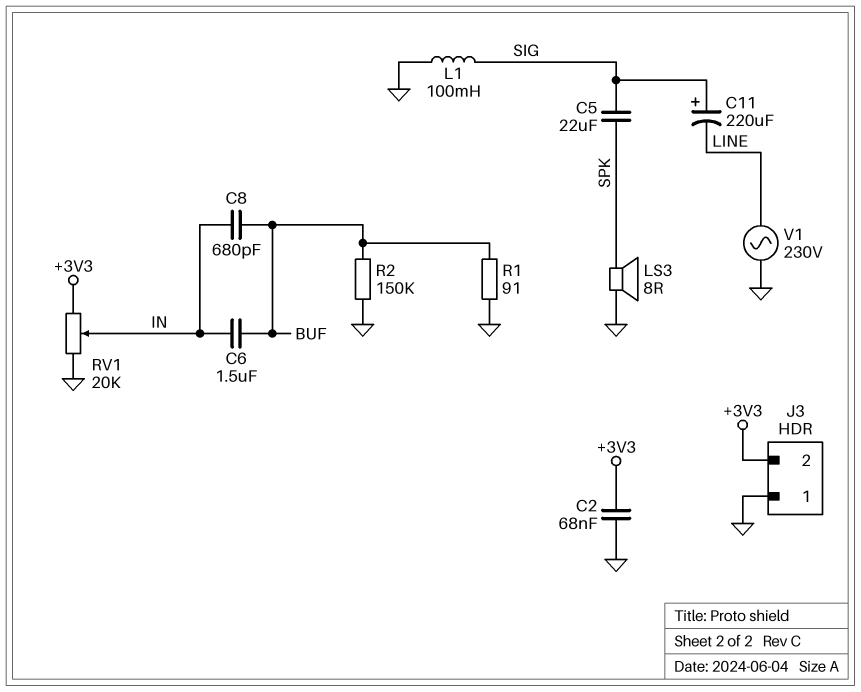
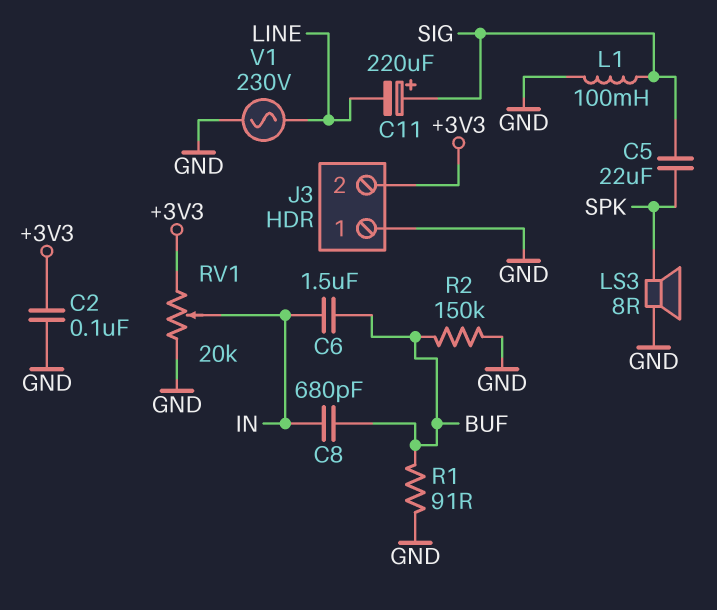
C2: 68nF (+3V3, GND) -> 100nF (+3V3, GND)

